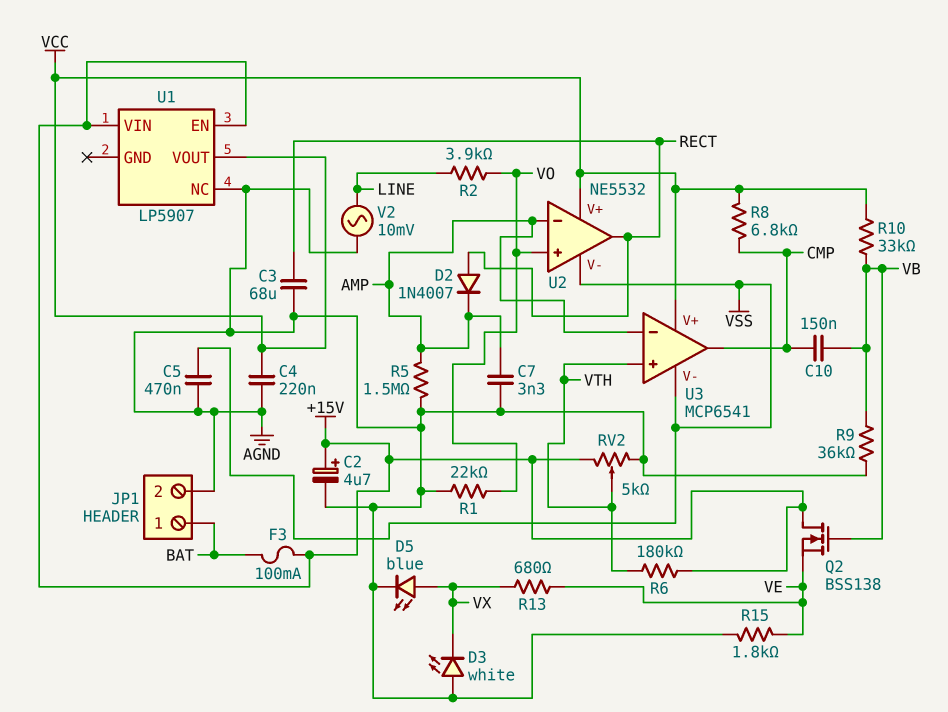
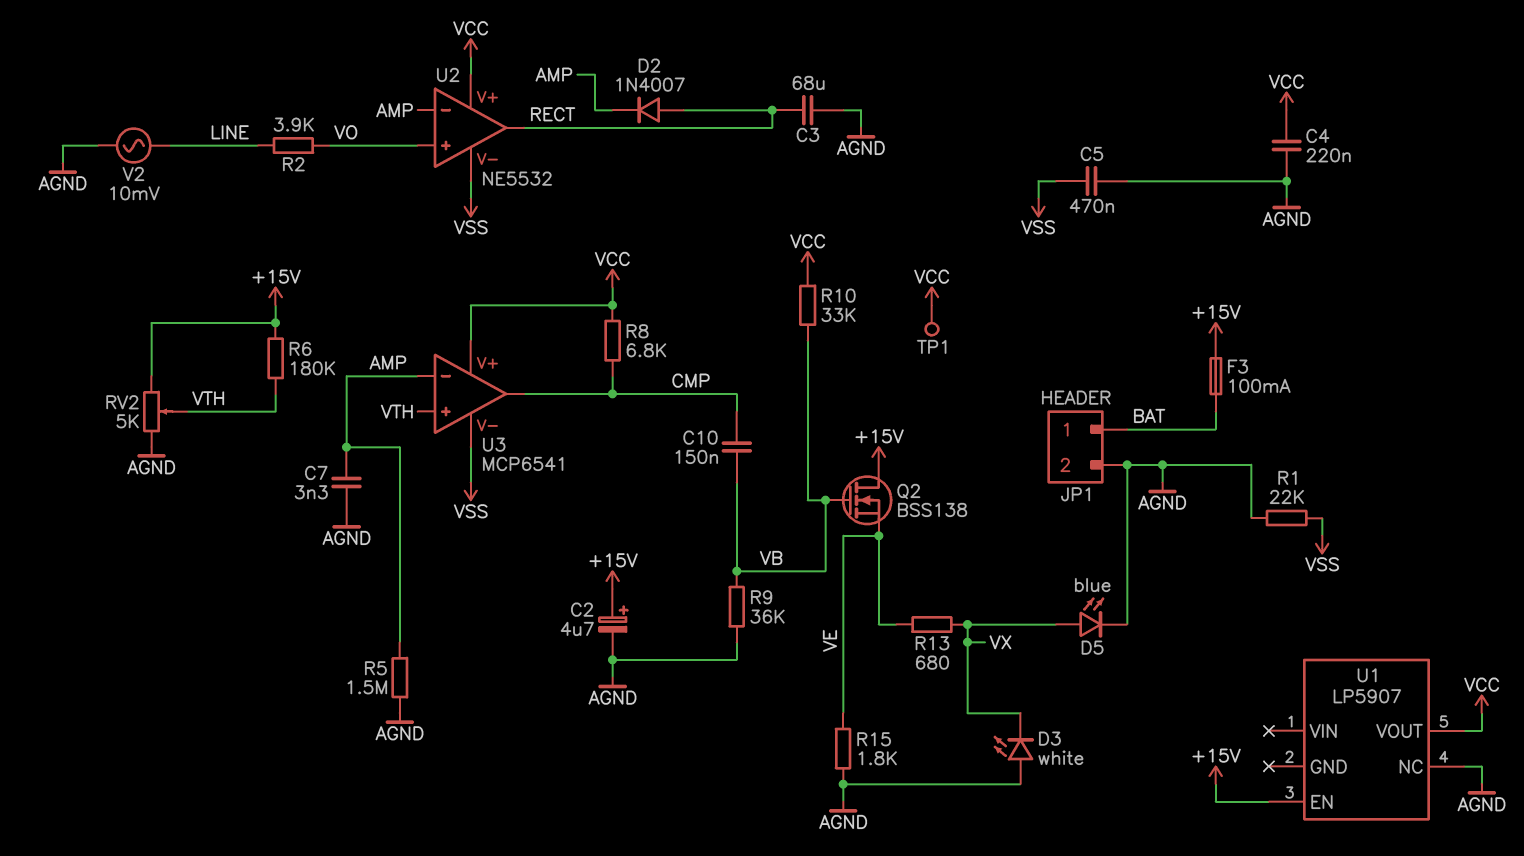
R1: 22k (AGND, VO) -> 22k (AGND, VSS)
TP1: none -> test point (VCC)
U1 pin VIN: +15V -> none

